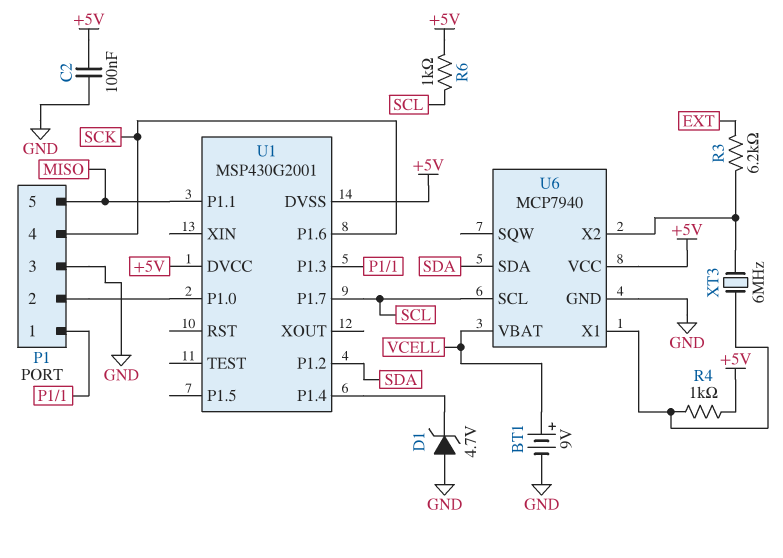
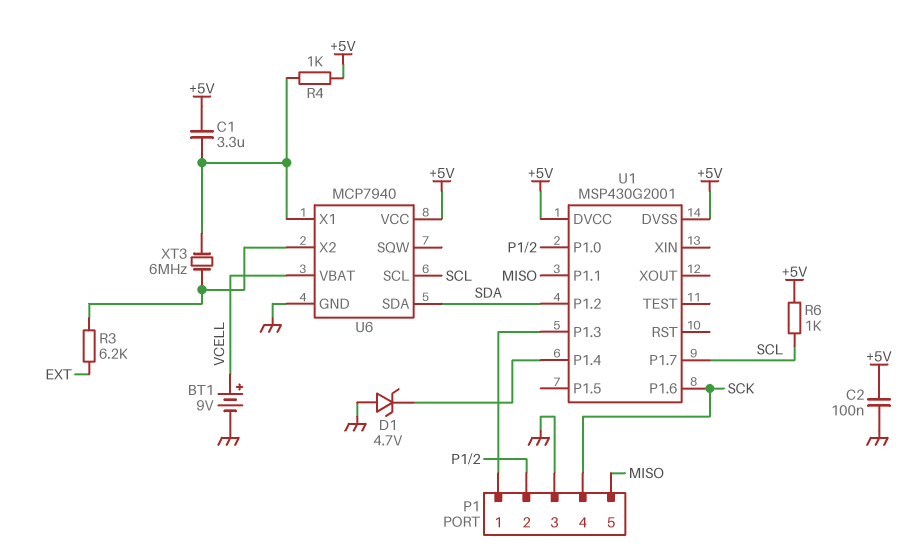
C1: none -> 3.3uF (+5V, U6/X1)

